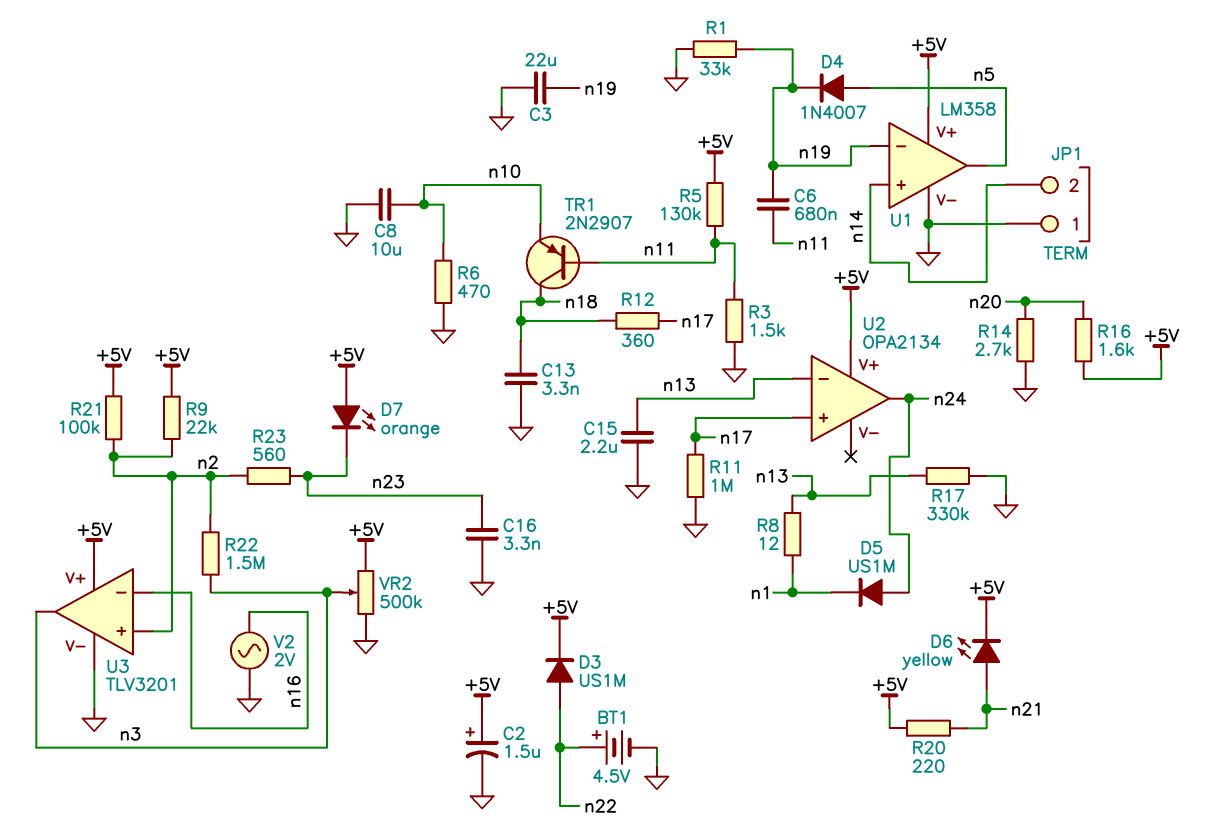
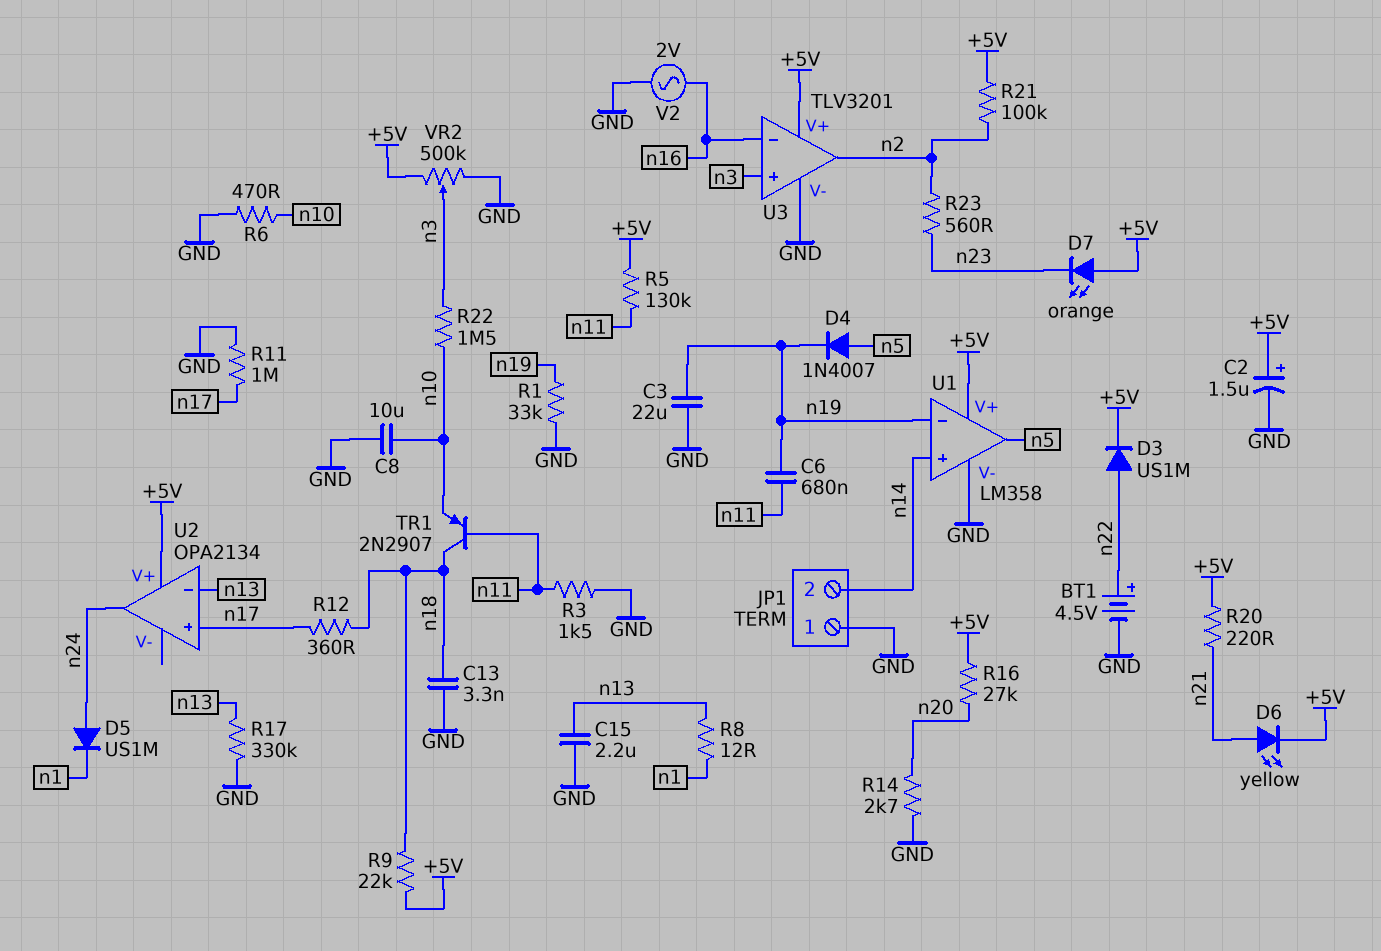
C16: 3.3nF (GND, n23) -> none
R9: 22k (+5V, n2) -> 22k (+5V, n18)
R16: 1.6k (+5V, n20) -> 27k (+5V, n20)
R22: 1.5M (n2, n3) -> 1.5M (n3, n10)
U3 pin in+: n2 -> n3
U3 pin out: n3 -> n2

